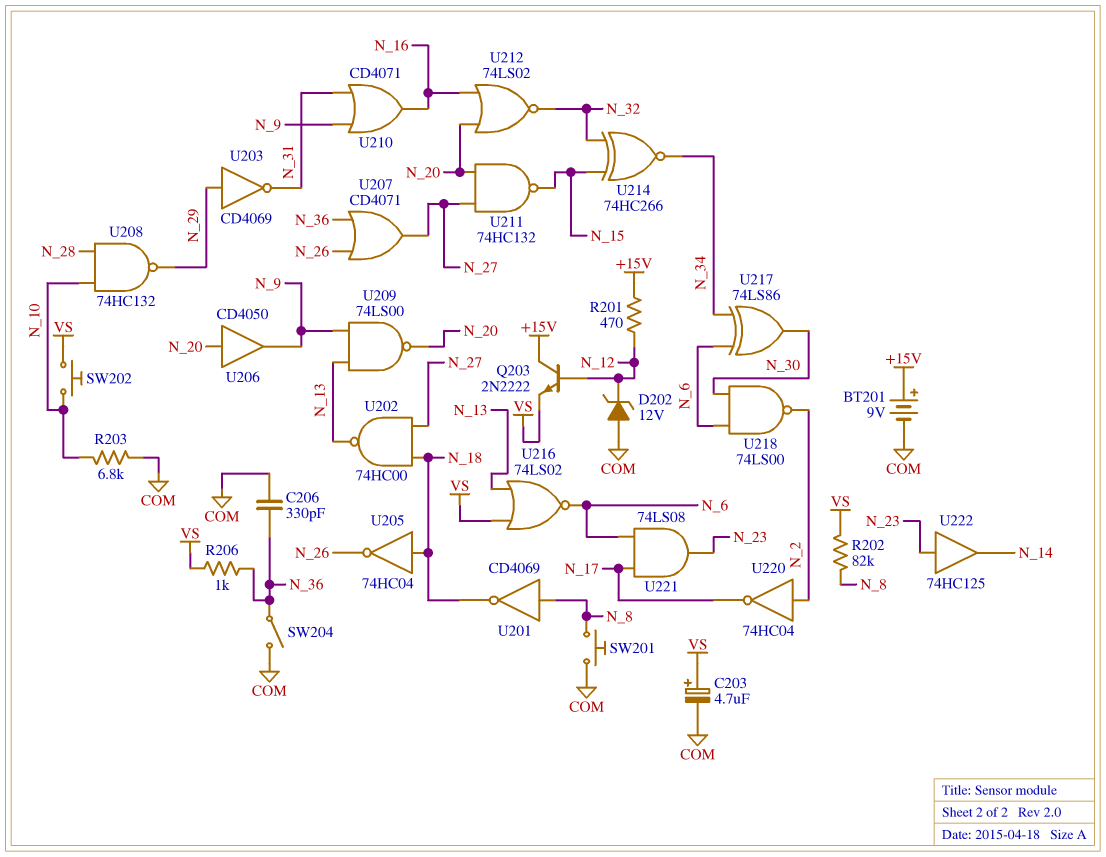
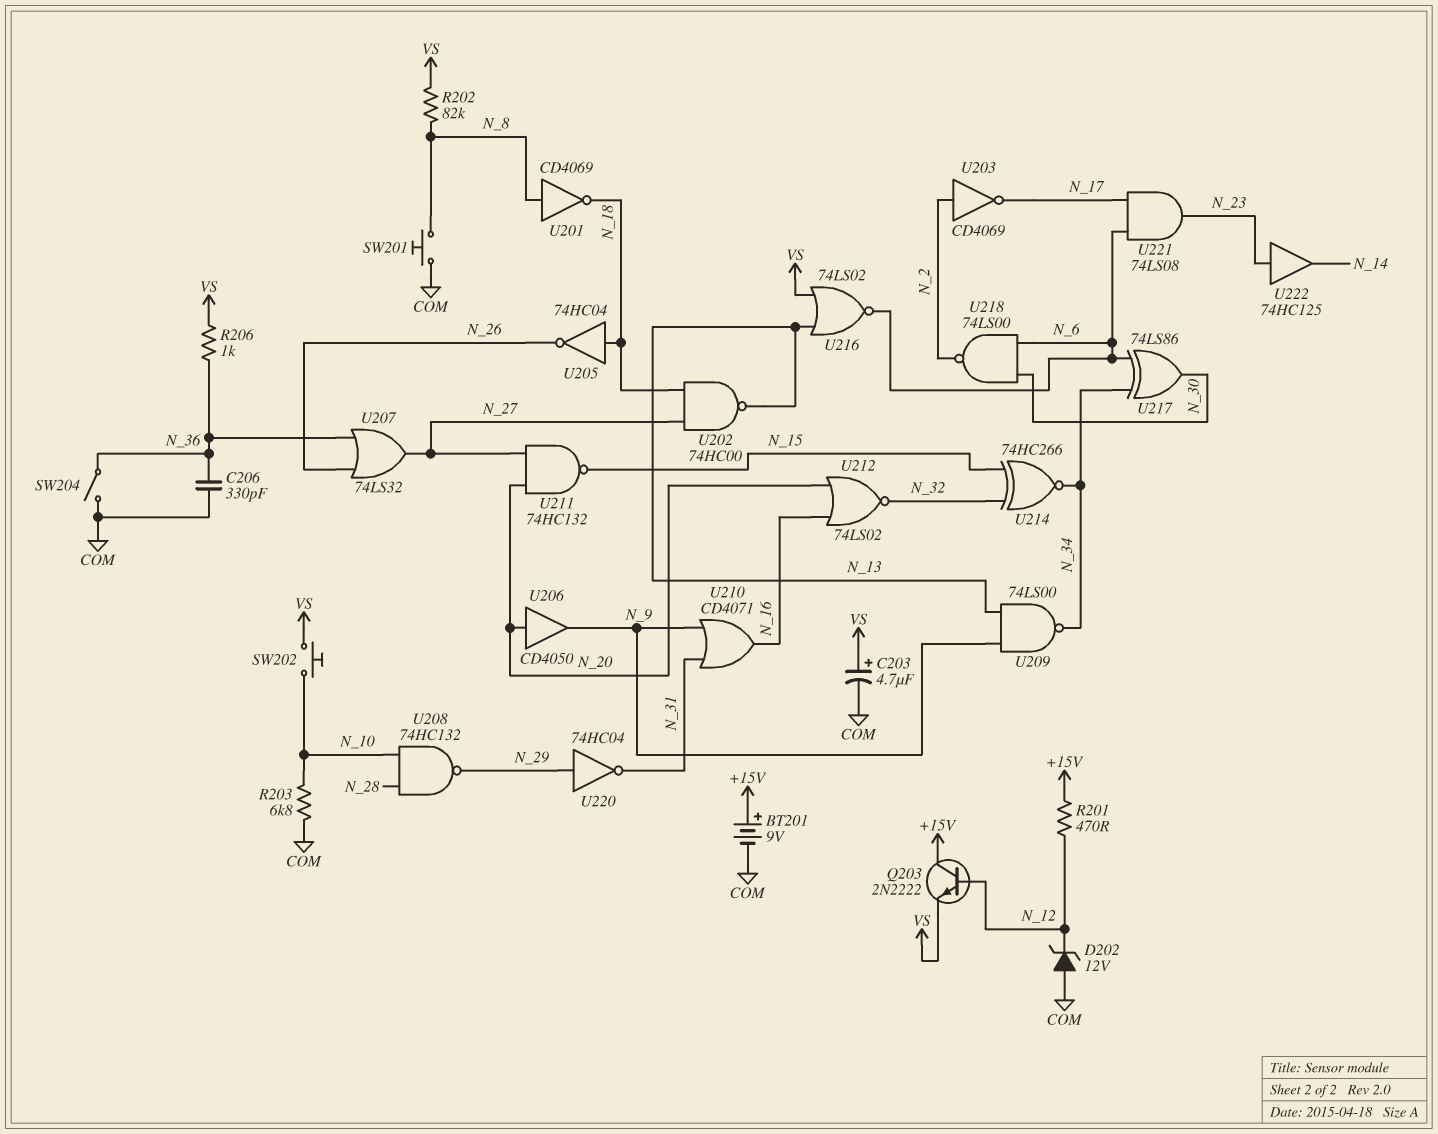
U203: NOT CD4069 (in N_29, out N_31) -> NOT CD4069 (in N_2, out N_17)
U207: OR CD4071 (in N_26, in N_36, out N_27) -> OR 74LS32 (in N_26, in N_36, out N_27)
U209: NAND 74LS00 (in N_9, in N_13, out N_20) -> NAND 74LS00 (in N_9, in N_13, out N_34)
U220: NOT 74HC04 (in N_2, out N_17) -> NOT 74HC04 (in N_29, out N_31)

